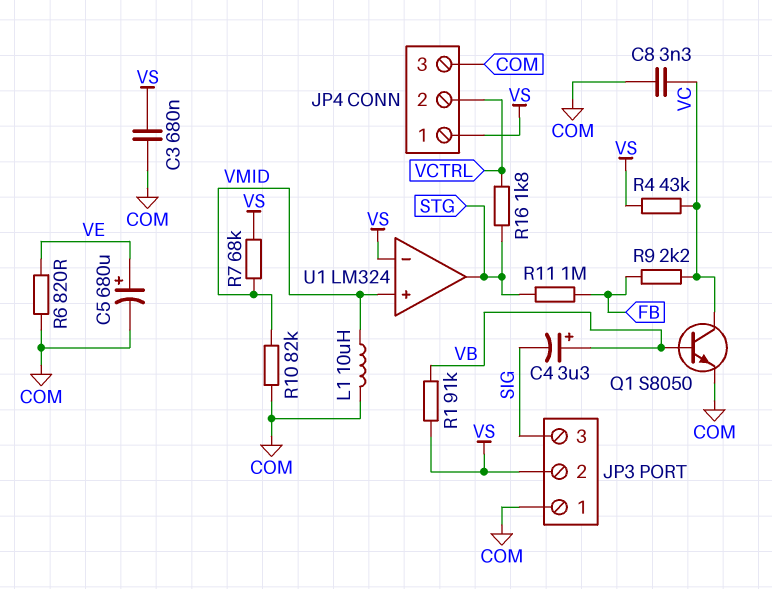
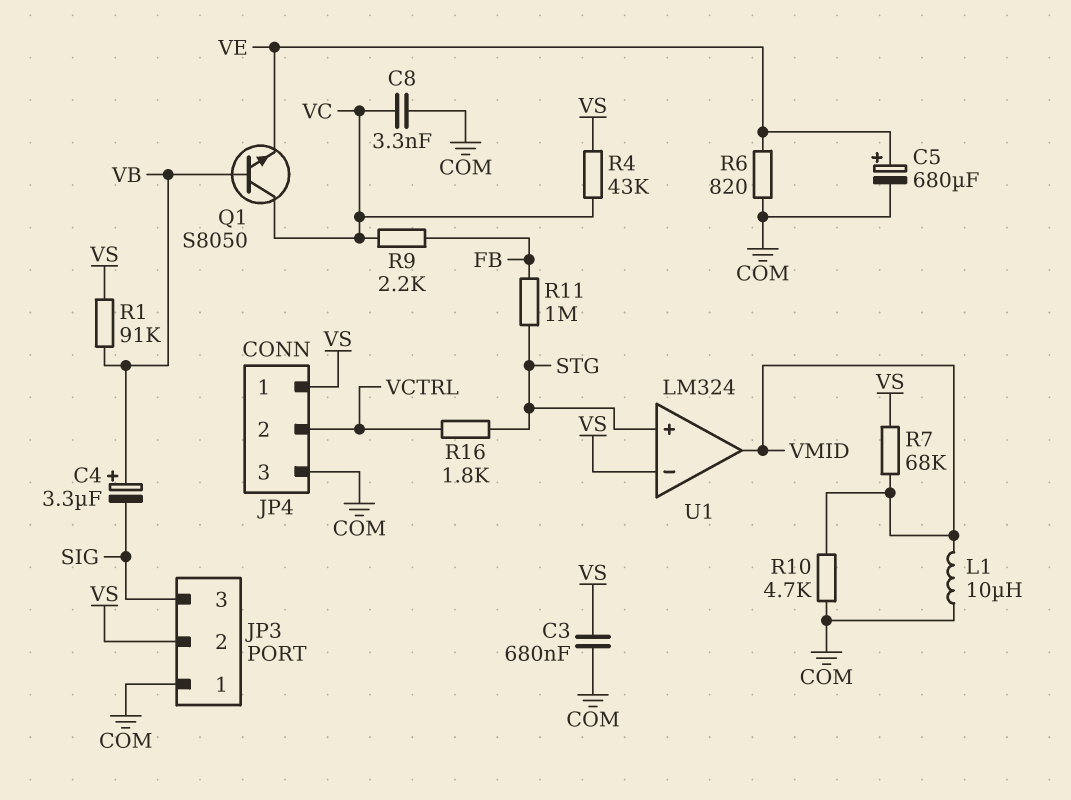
Q1: NPN S8050 (B VB, C VC, E COM) -> NPN S8050 (B VB, C VC, E VE)
R10: 82k (COM, VMID) -> 4.7k (COM, VMID)
U1 pin in+: VMID -> STG
U1 pin out: STG -> VMID

